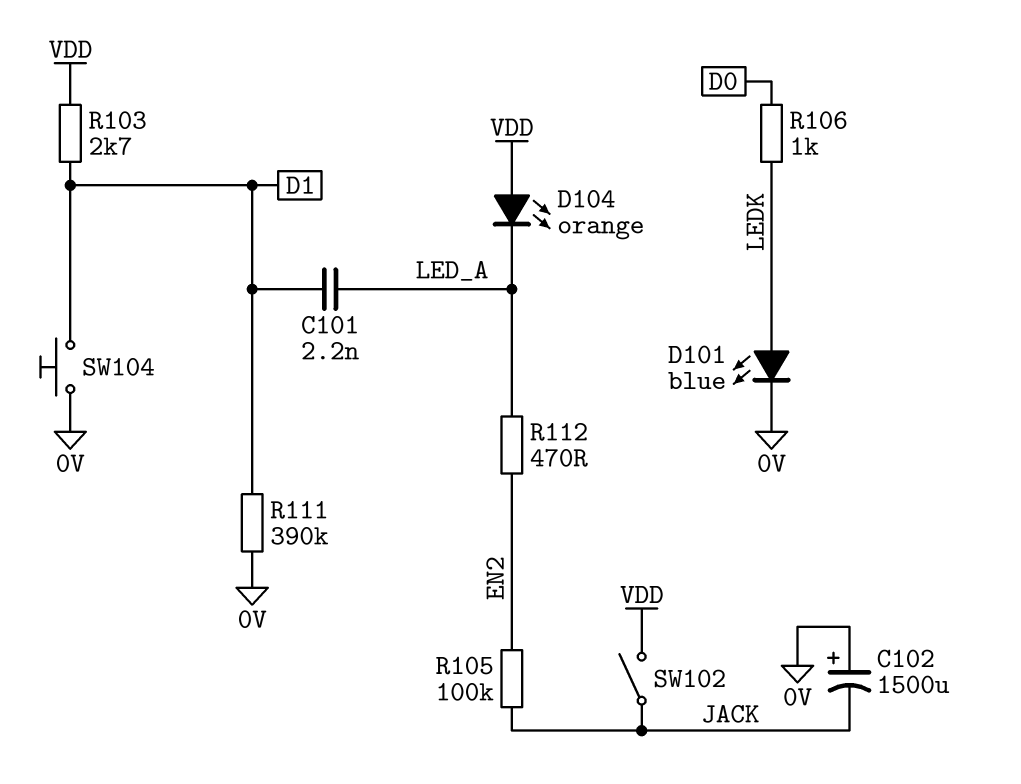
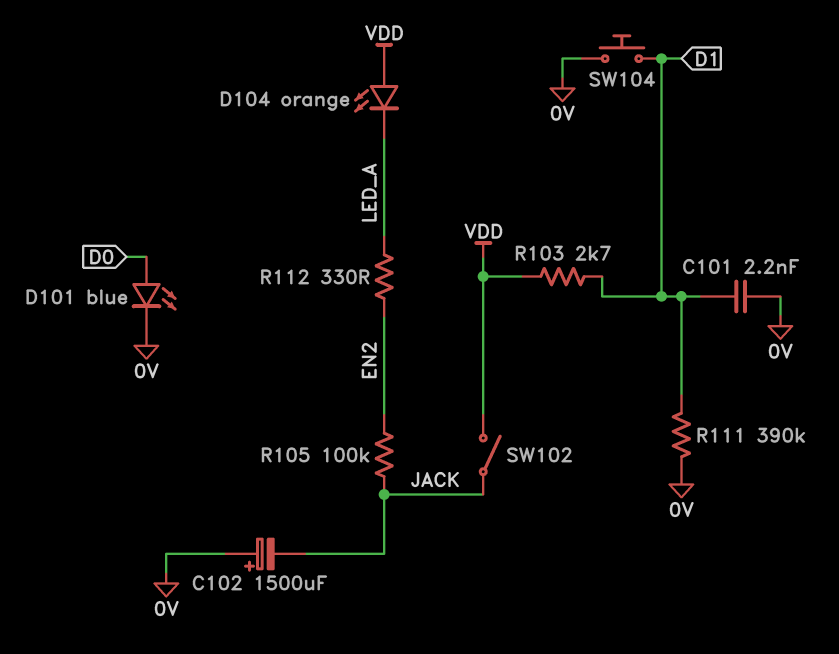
C101: 2.2nF (D1, LED_A) -> 2.2nF (0V, D1)
D101: LED blue (A LEDK, K 0V) -> LED blue (A D0, K 0V)
R106: 1k (D0, LEDK) -> none
R112: 470 (EN2, LED_A) -> 330 (EN2, LED_A)

